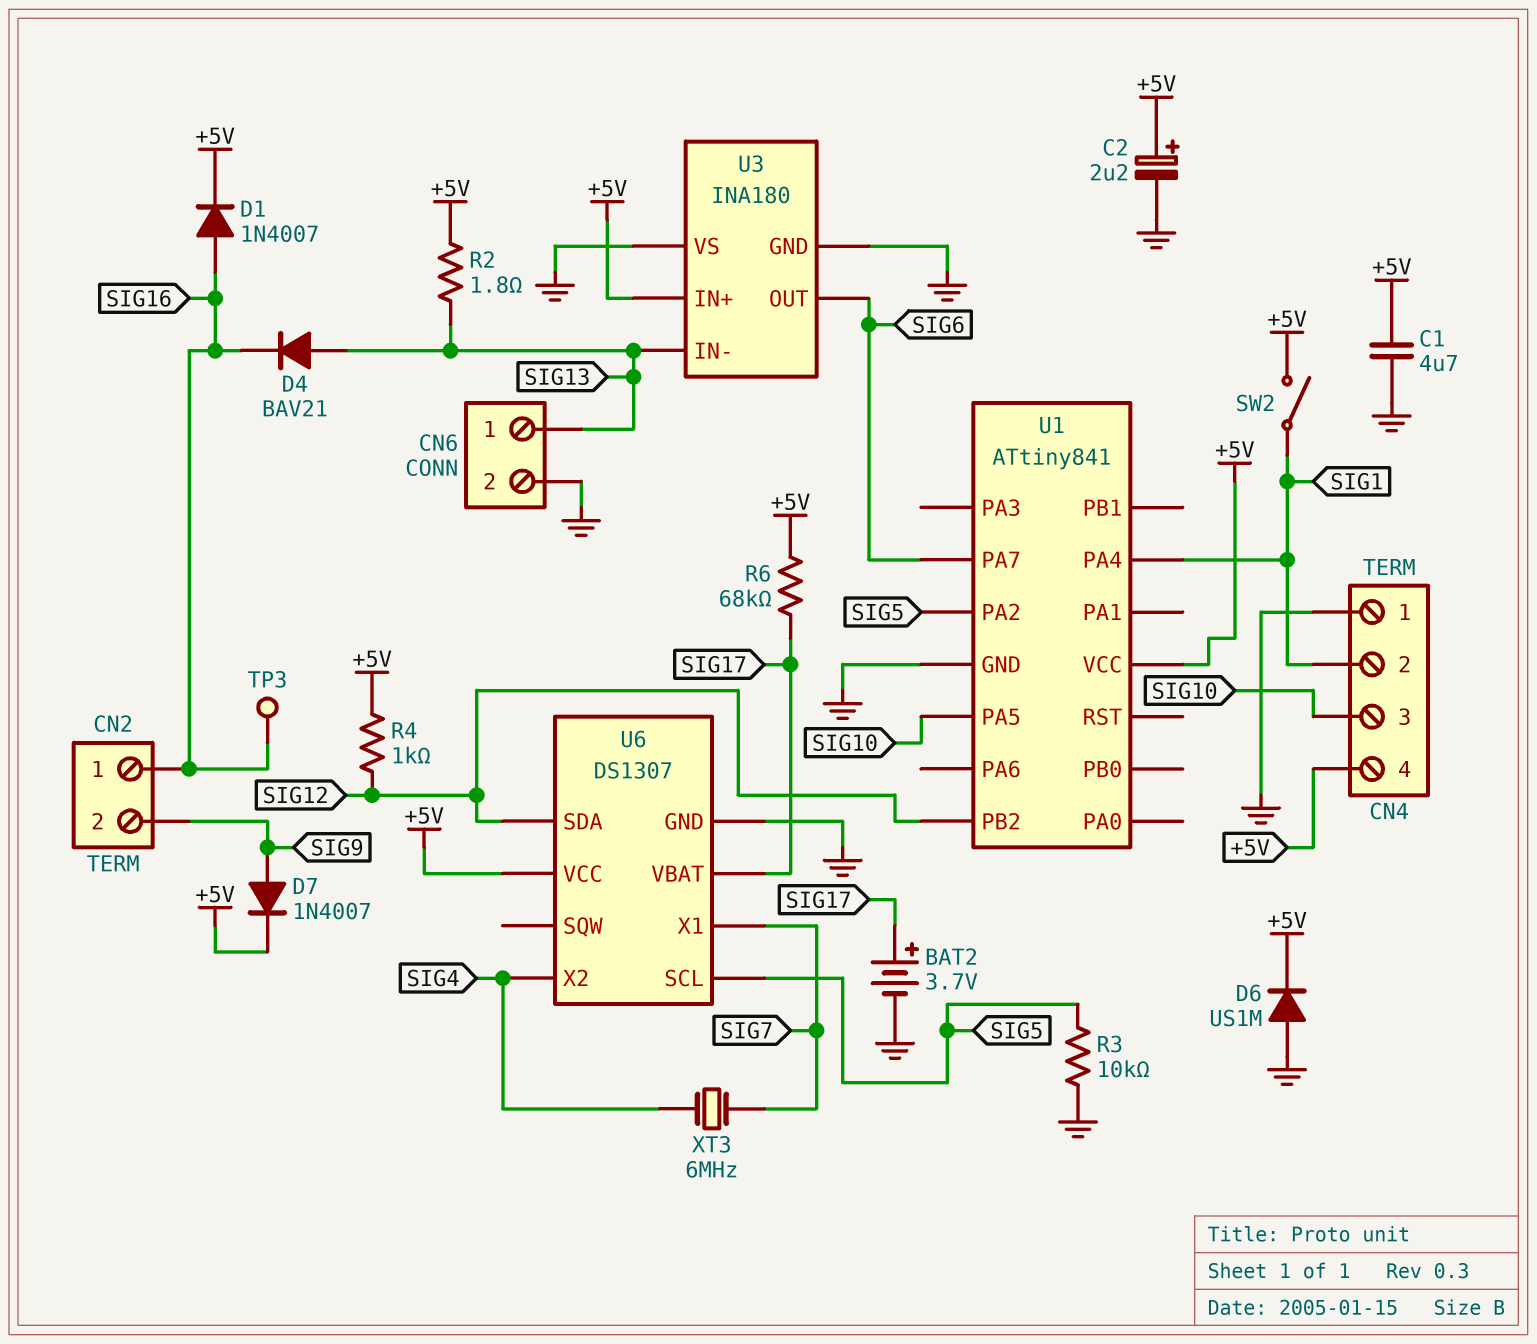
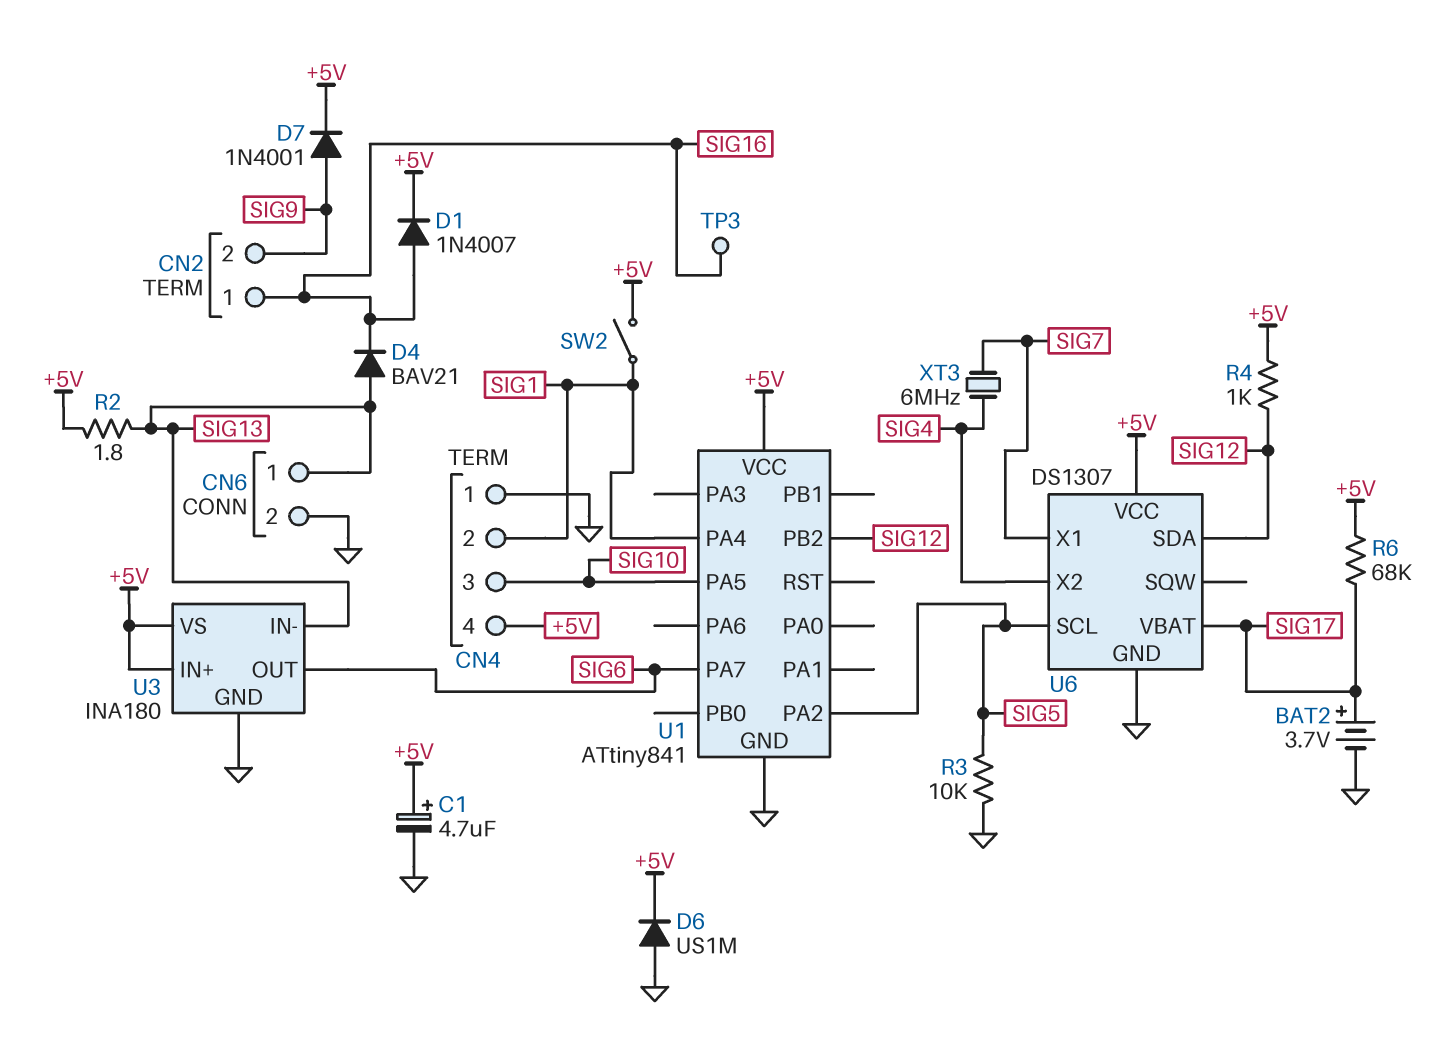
C1: 4.7uF (+5V, GND) -> 4.7uF (plus +5V, minus GND)
C2: 2.2uF (plus +5V, minus GND) -> none
D7: diode 1N4007 (A SIG9, K +5V) -> diode 1N4001 (A SIG9, K +5V)
U3 pin VS: GND -> +5V

